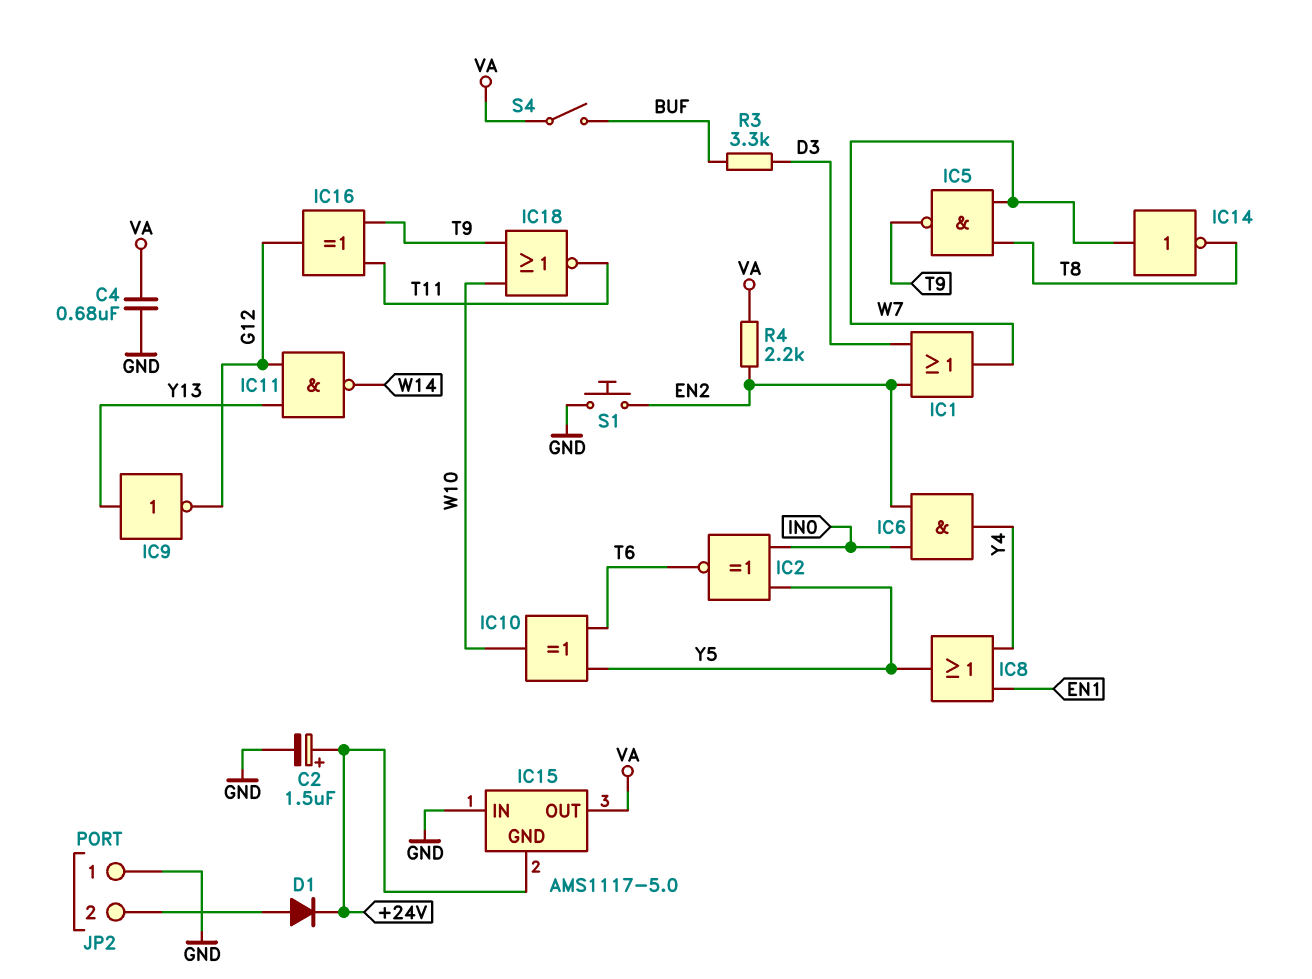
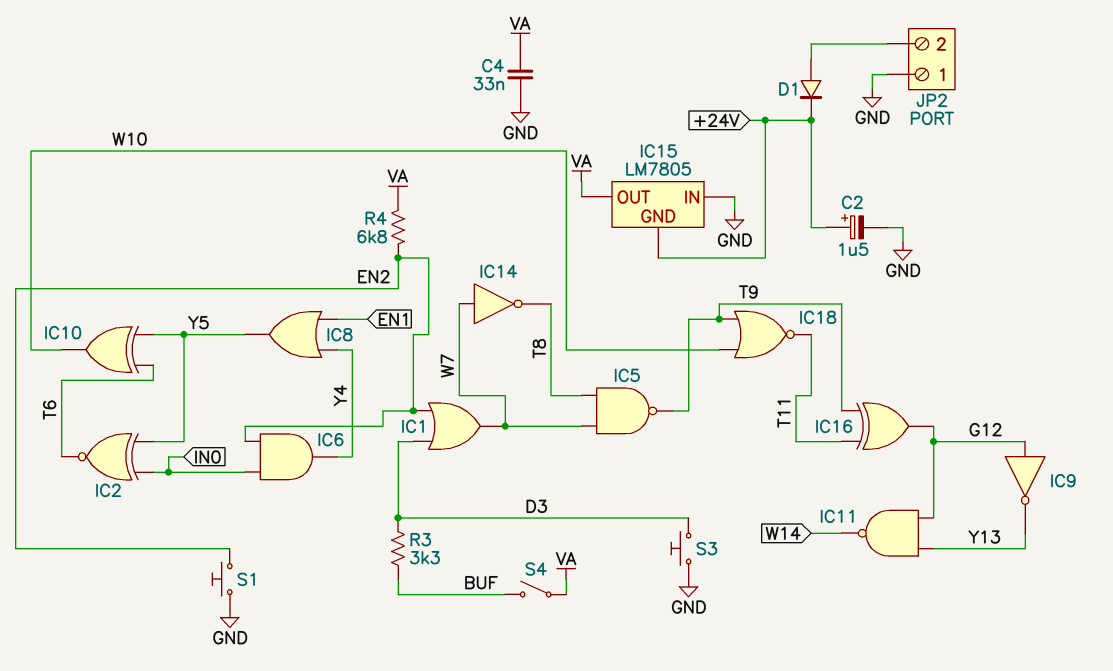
C4: 680nF (GND, VA) -> 33nF (GND, VA)
IC9: NOT (in Y13, out G12) -> NOT (in G12, out Y13)
IC15: AMS1117-5.0 -> LM7805
R4: 2.2k (EN2, VA) -> 6.8k (EN2, VA)
S3: none -> button (D3, GND)

